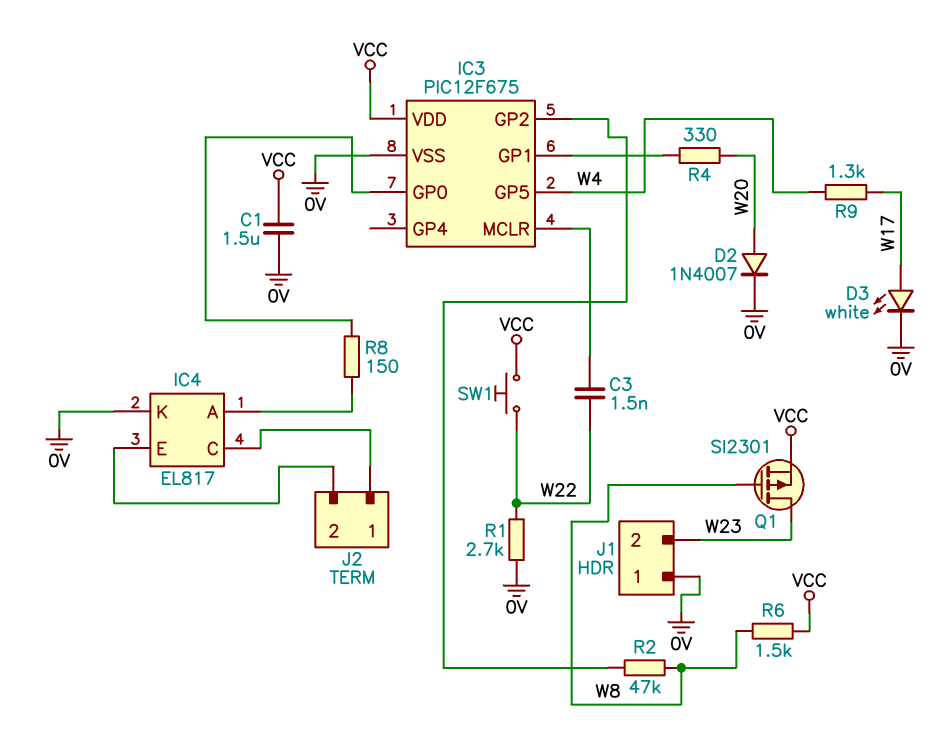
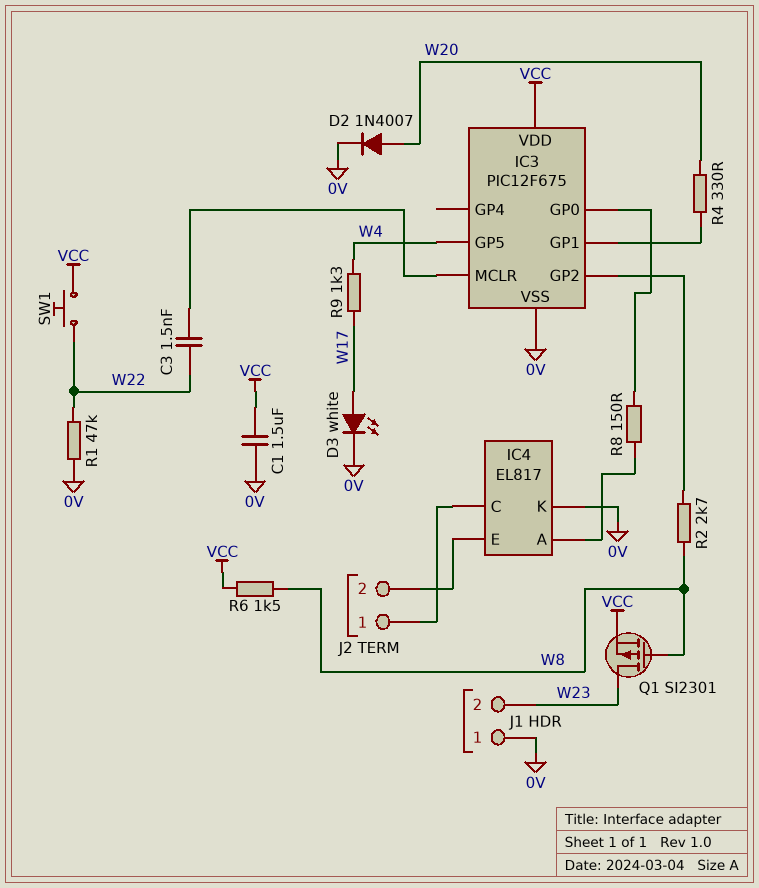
R1: 2.7k (0V, W22) -> 47k (0V, W22)
R2: 47k (IC3/GP2, W8) -> 2.7k (IC3/GP2, W8)

